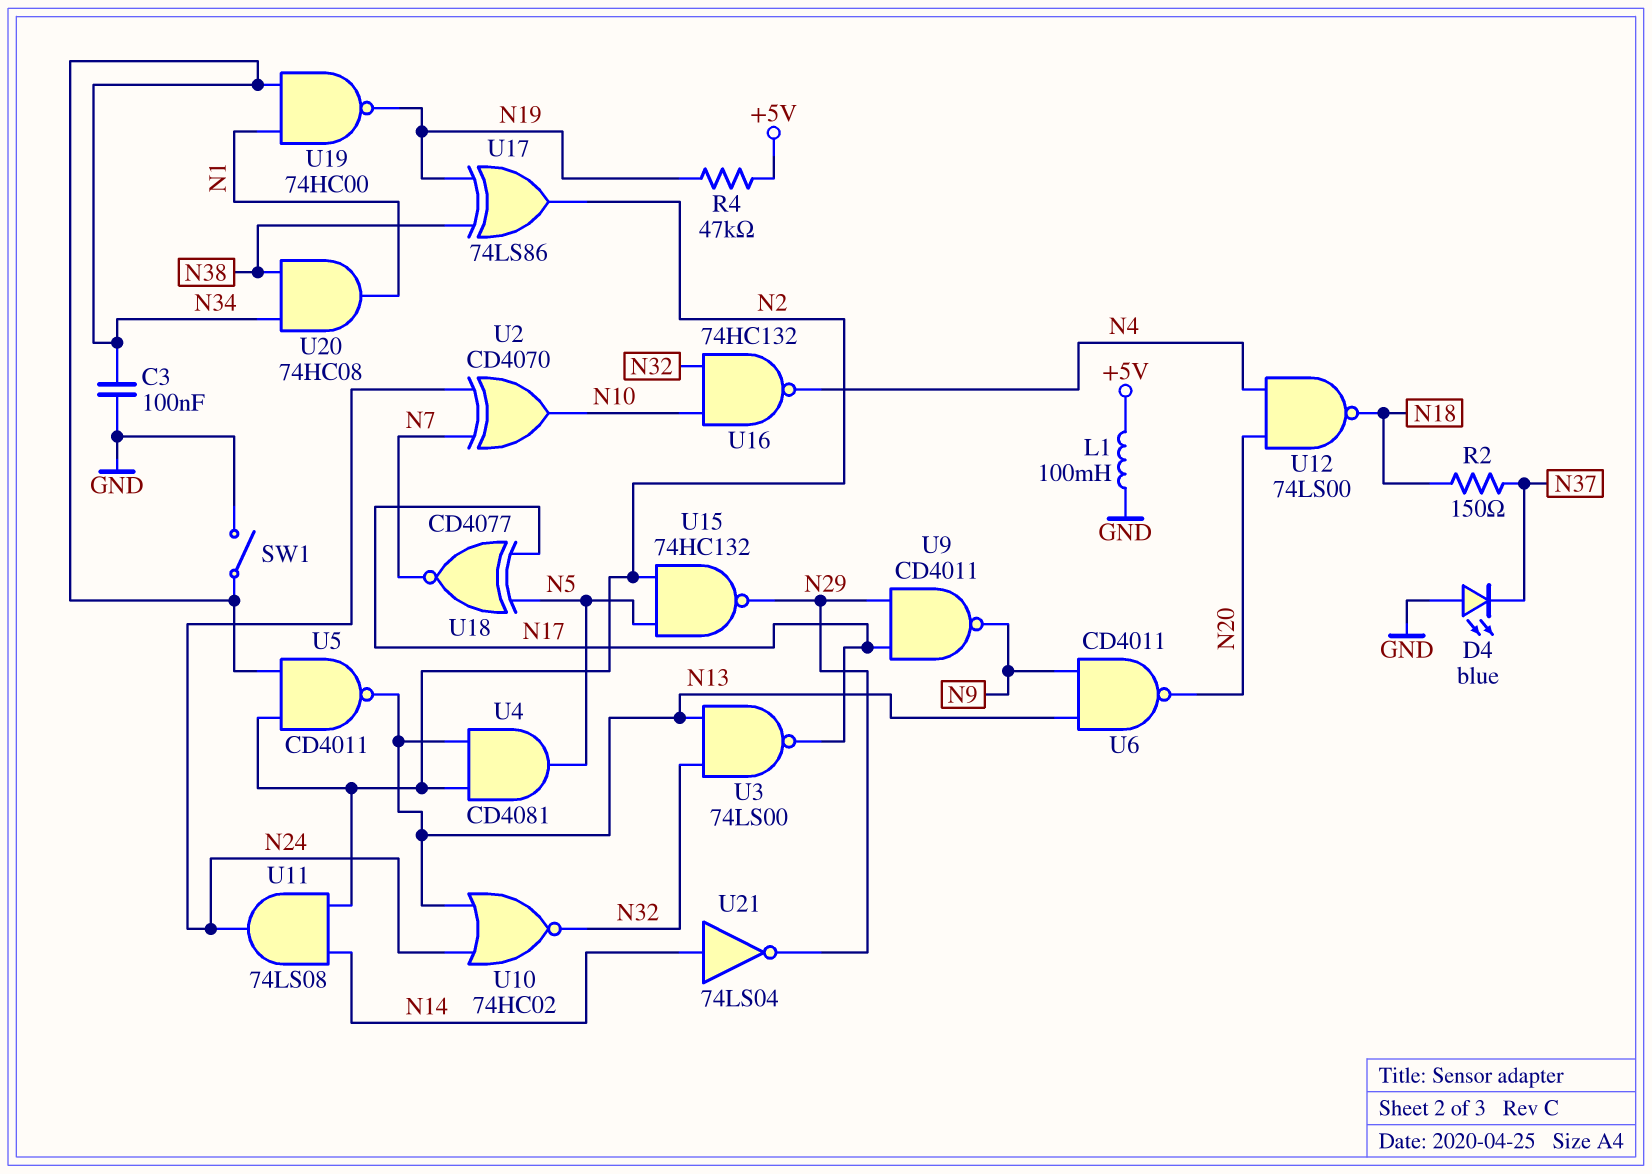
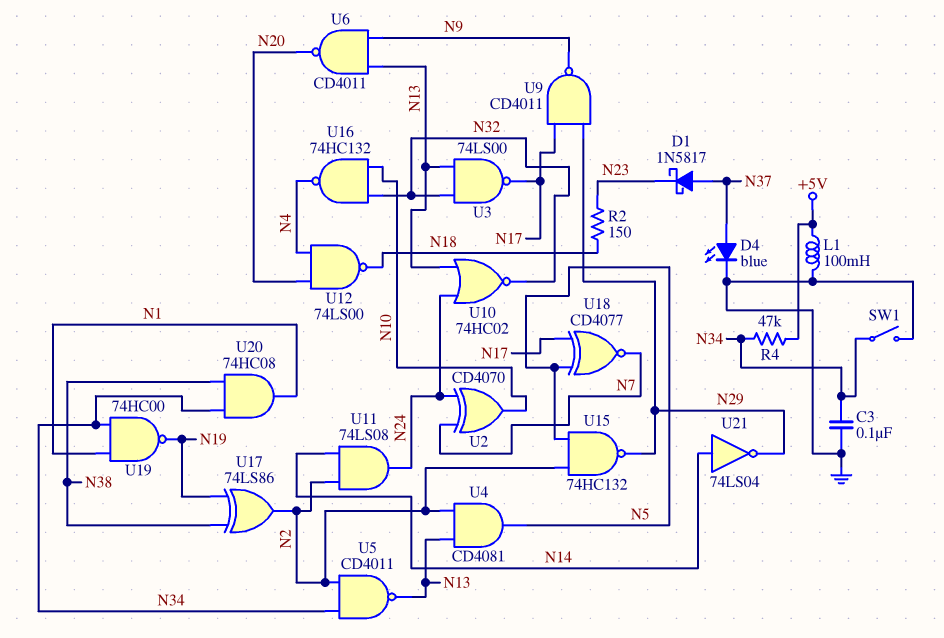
D1: none -> schottky 1N5817 (A N37, K N23)
D4: LED blue (A GND, K N37) -> LED blue (A N37, K GND)
R2: 150 (N18, N37) -> 150 (N18, N23)
R4: 47k (+5V, N19) -> 47k (+5V, N34)

